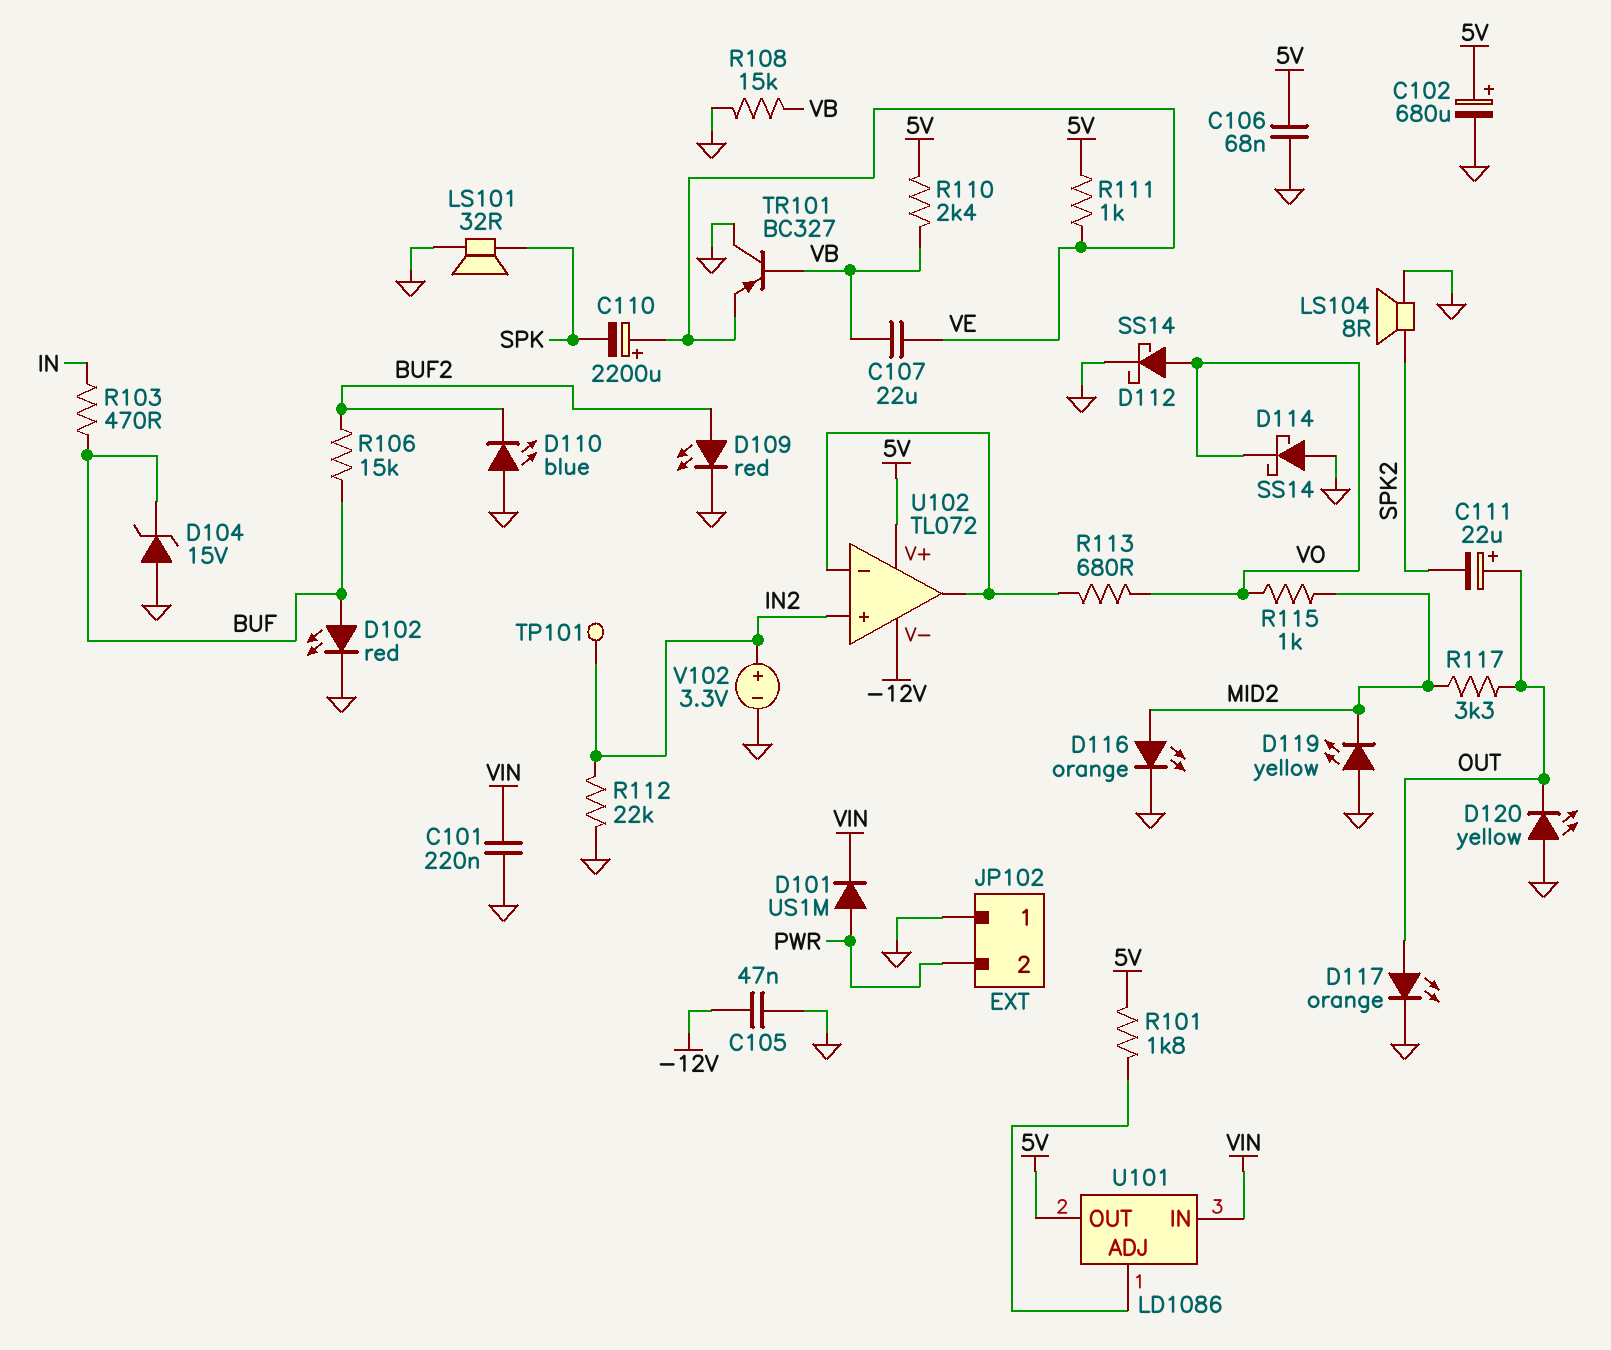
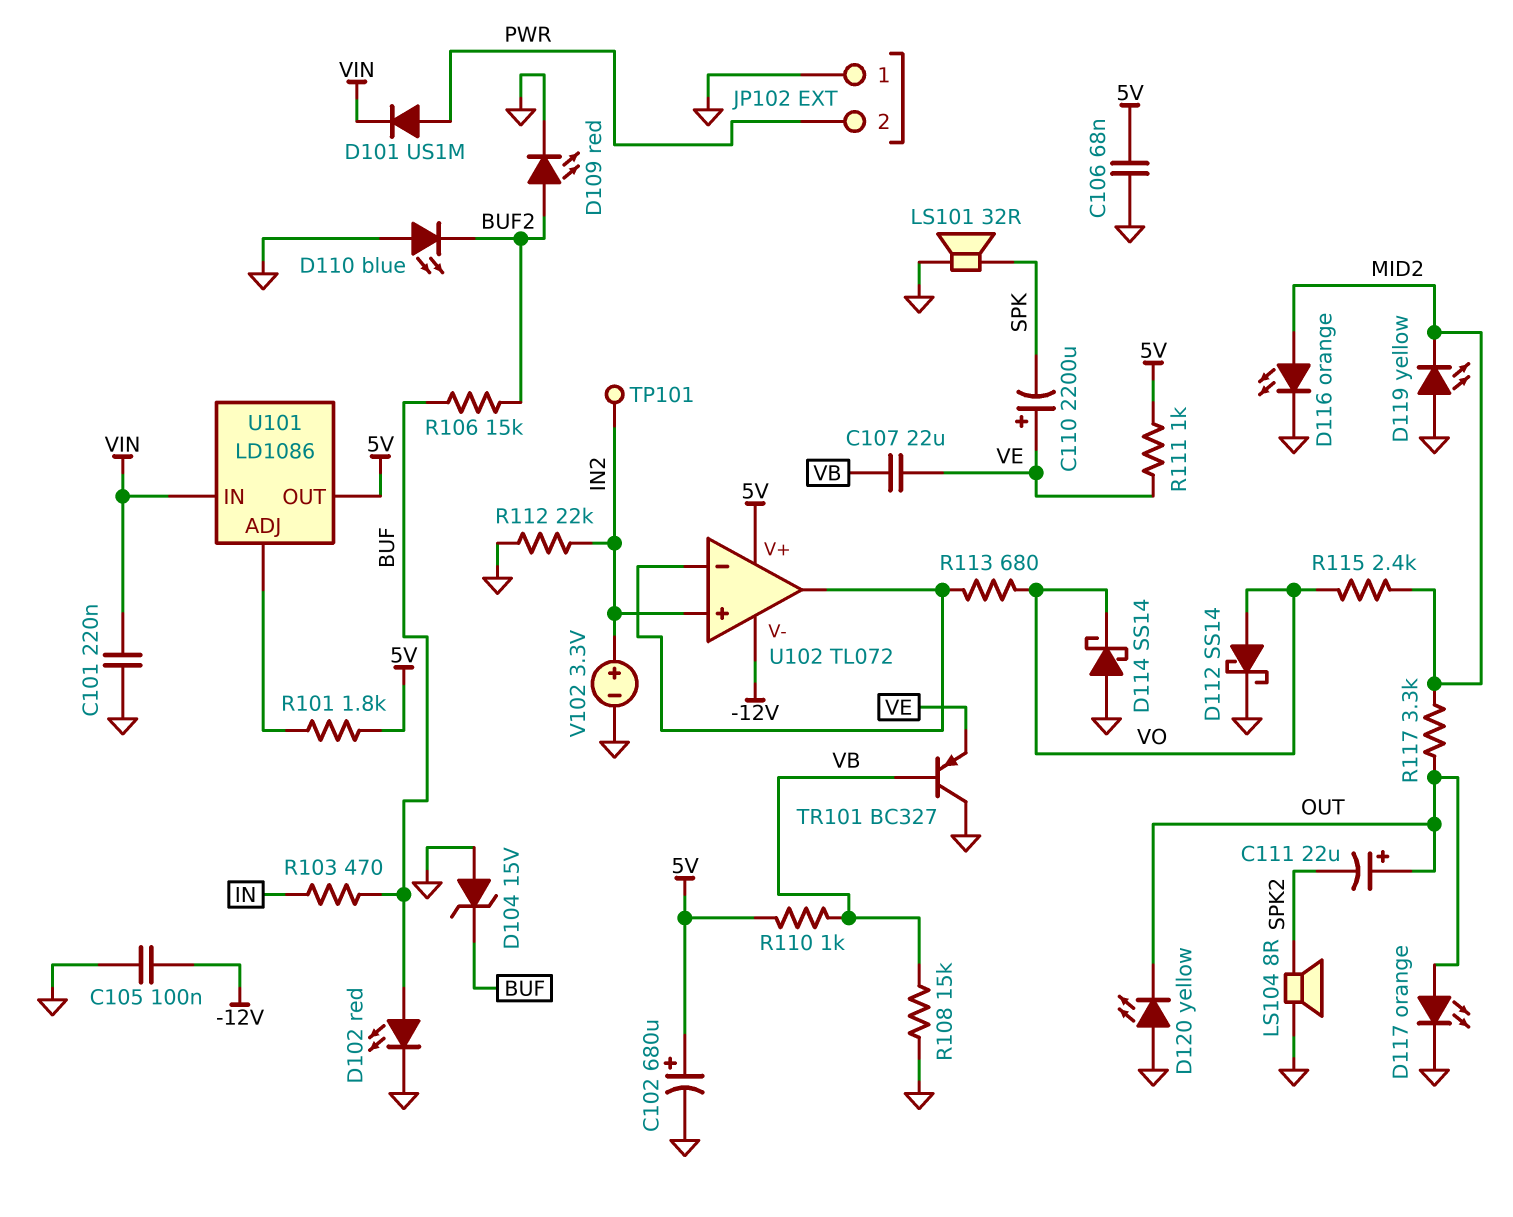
C105: 47nF (-12V, GND) -> 100nF (-12V, GND)
R110: 2.4k (5V, VB) -> 1k (5V, VB)
R115: 1k (MID2, VO) -> 2.4k (MID2, VO)

